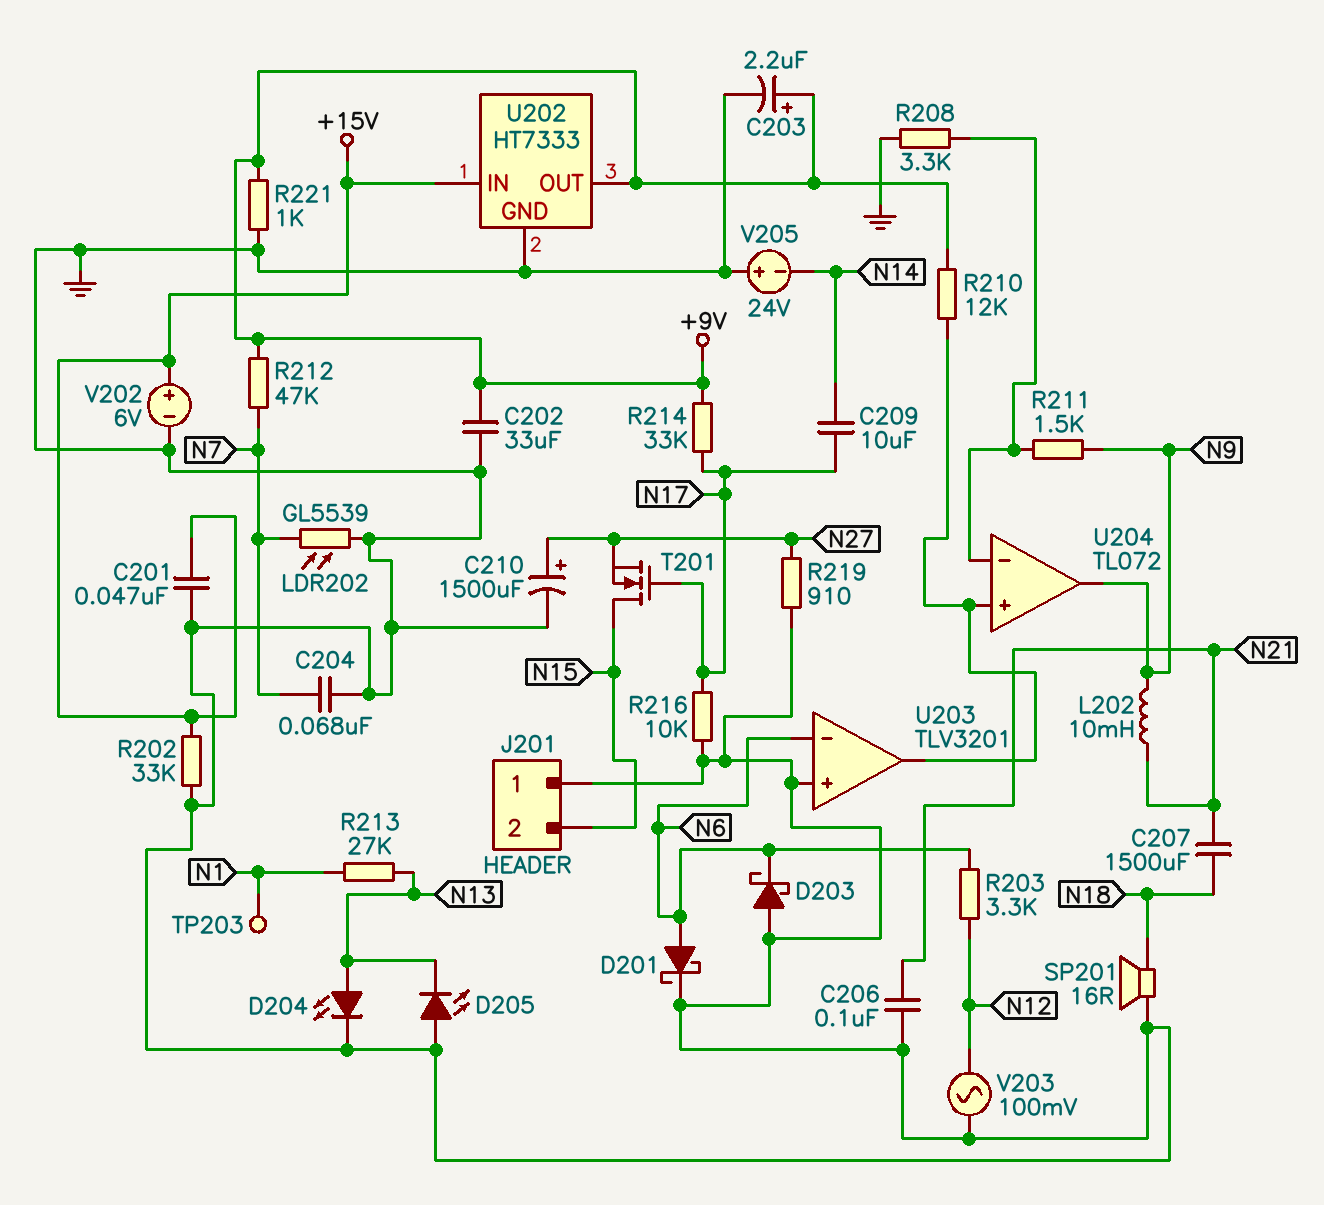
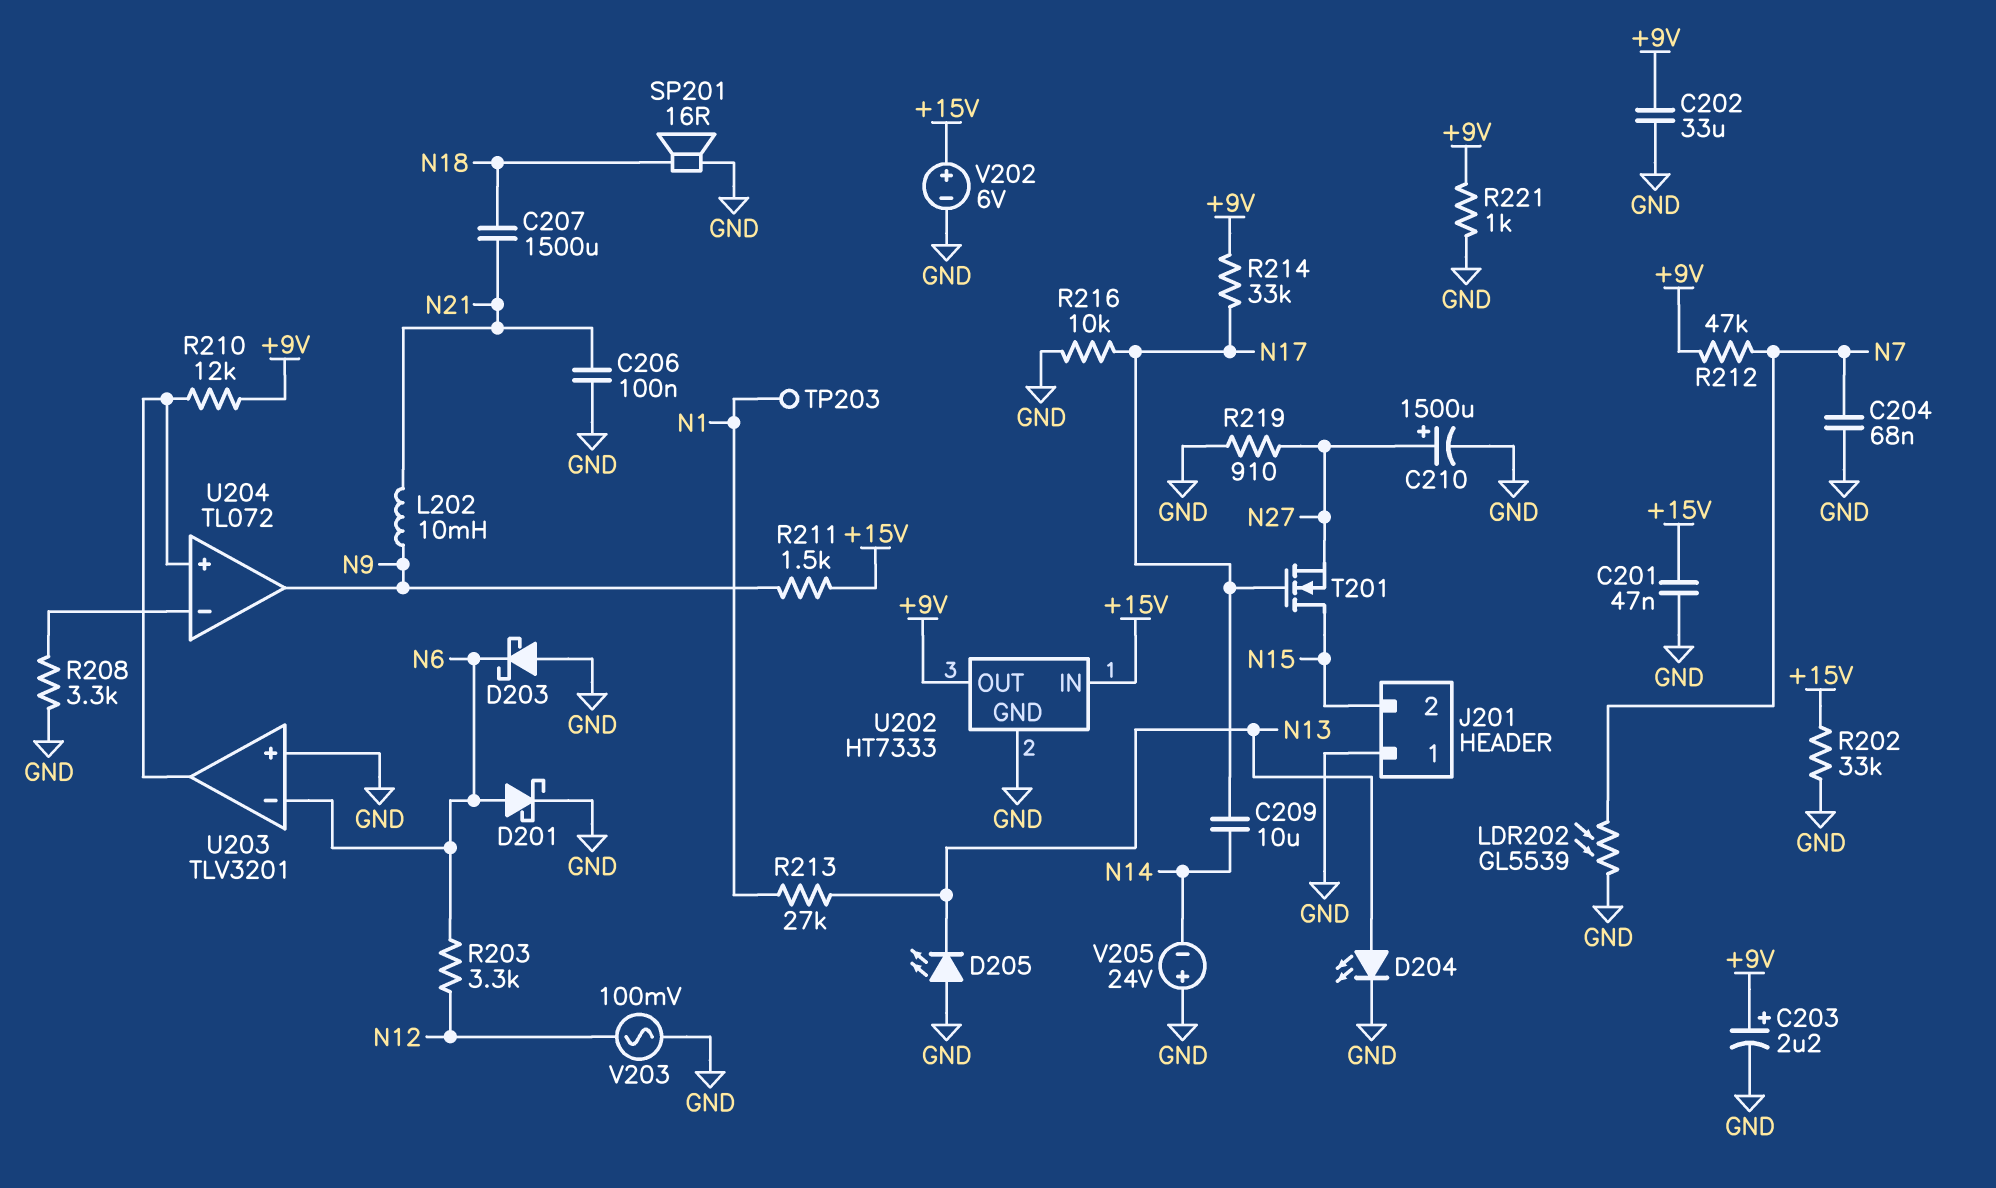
R211: 1.5k (N9, U204/in-) -> 1.5k (+15V, N9)

